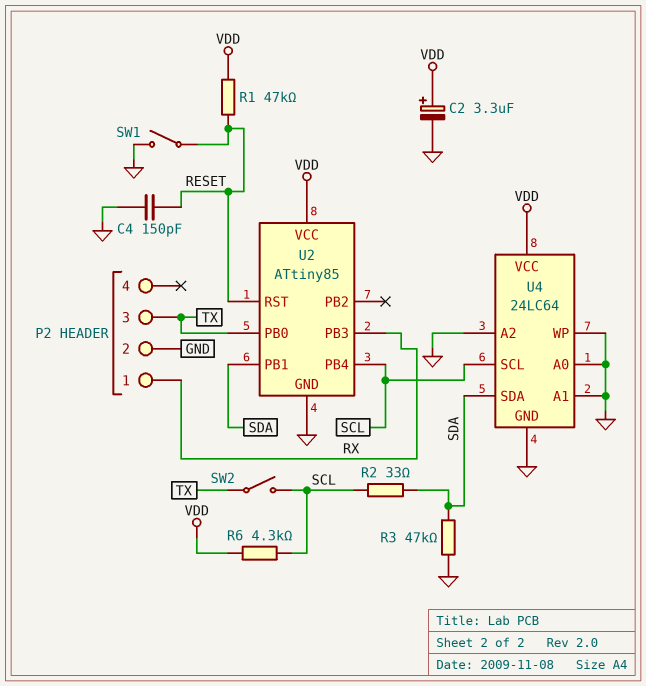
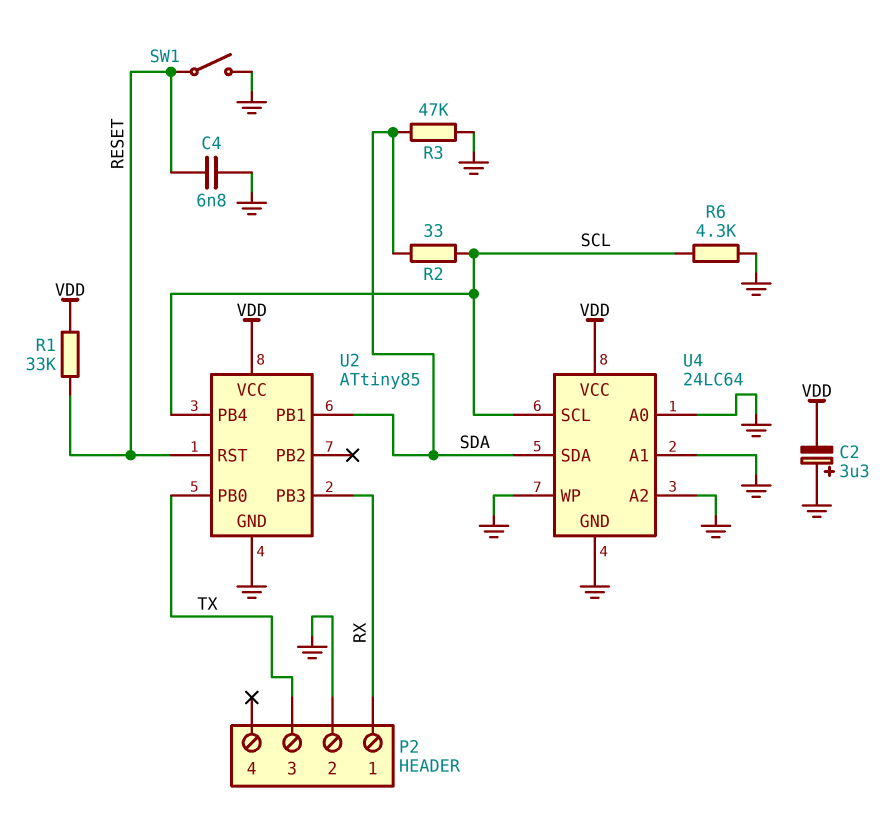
C2: 3.3uF (plus VDD, minus GND) -> 3.3uF (plus GND, minus VDD)
C4: 150pF (GND, RESET) -> 6.8nF (GND, RESET)
R1: 47k (RESET, VDD) -> 33k (RESET, VDD)
R6: 4.3k (SCL, VDD) -> 4.3k (GND, SCL)
SW2: switch (SCL, TX) -> none

